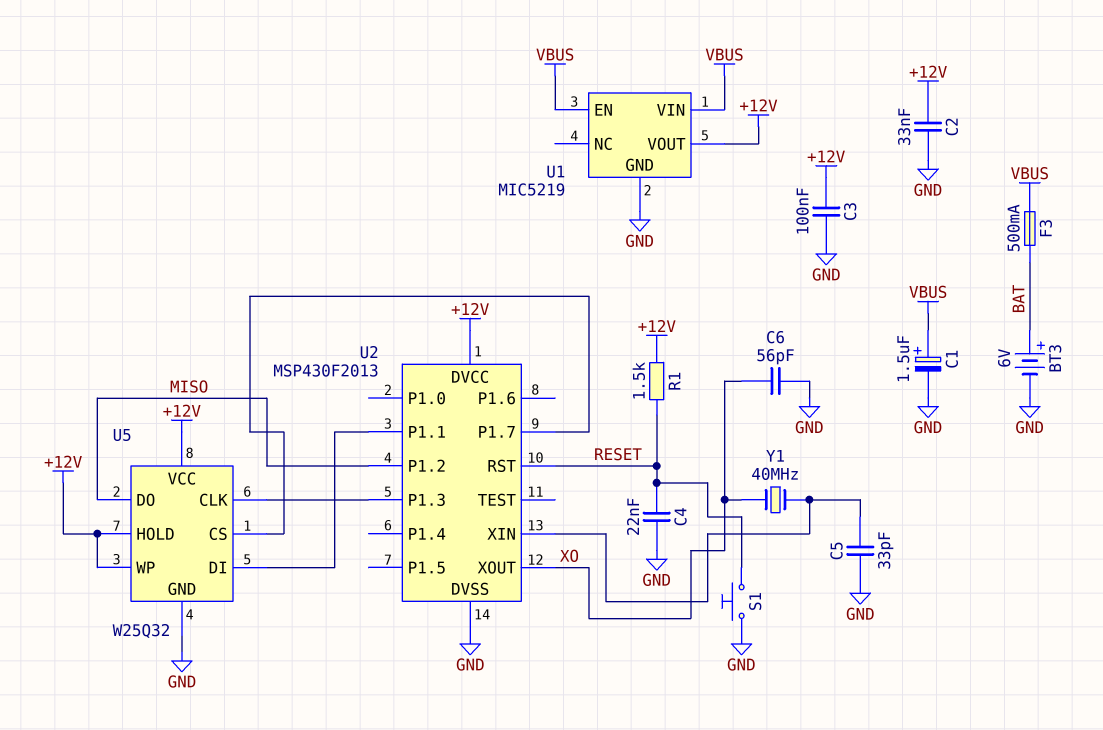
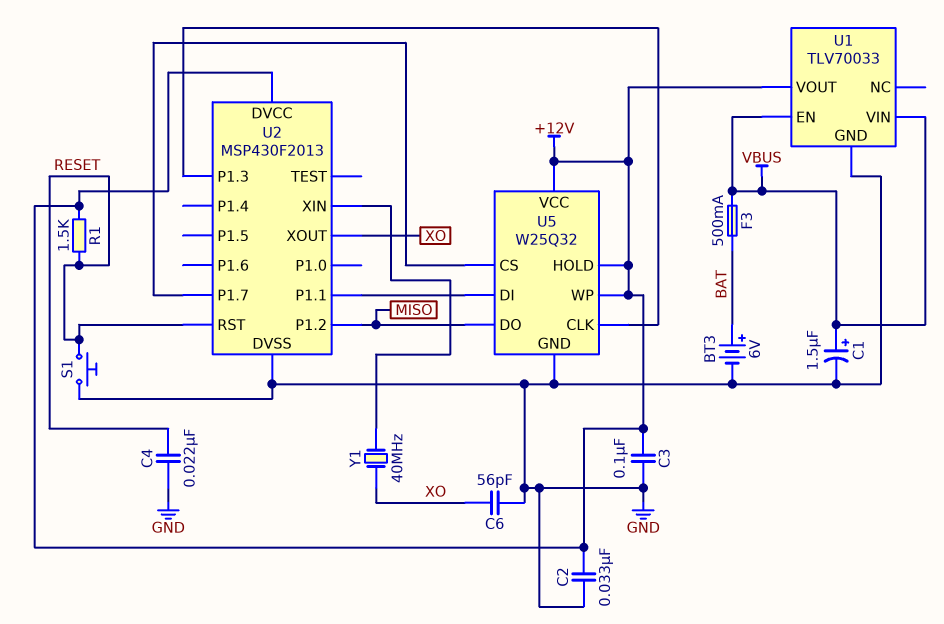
C5: 33pF (GND, U2/XIN) -> none
U1: MIC5219 -> TLV70033

